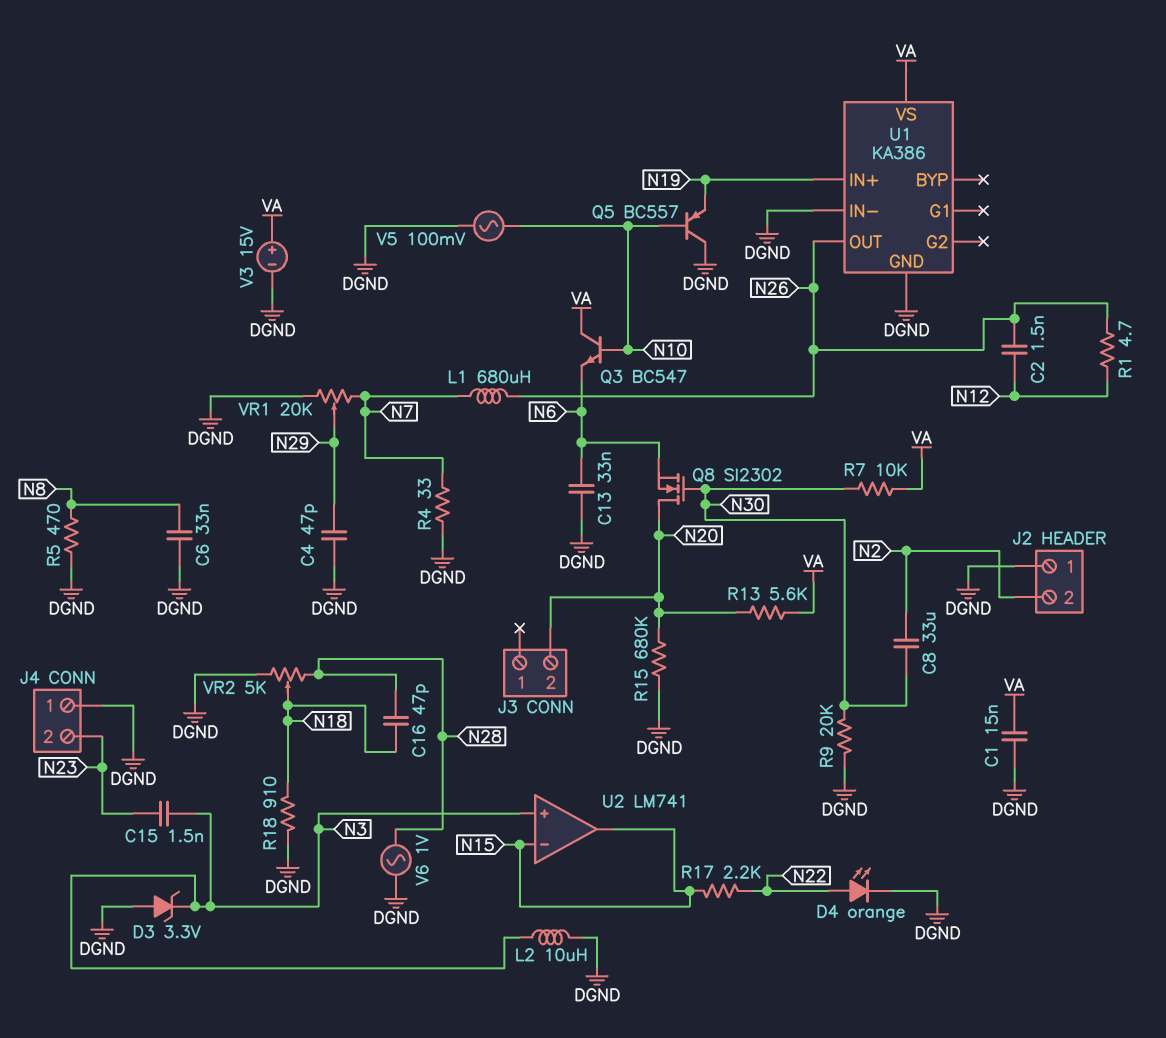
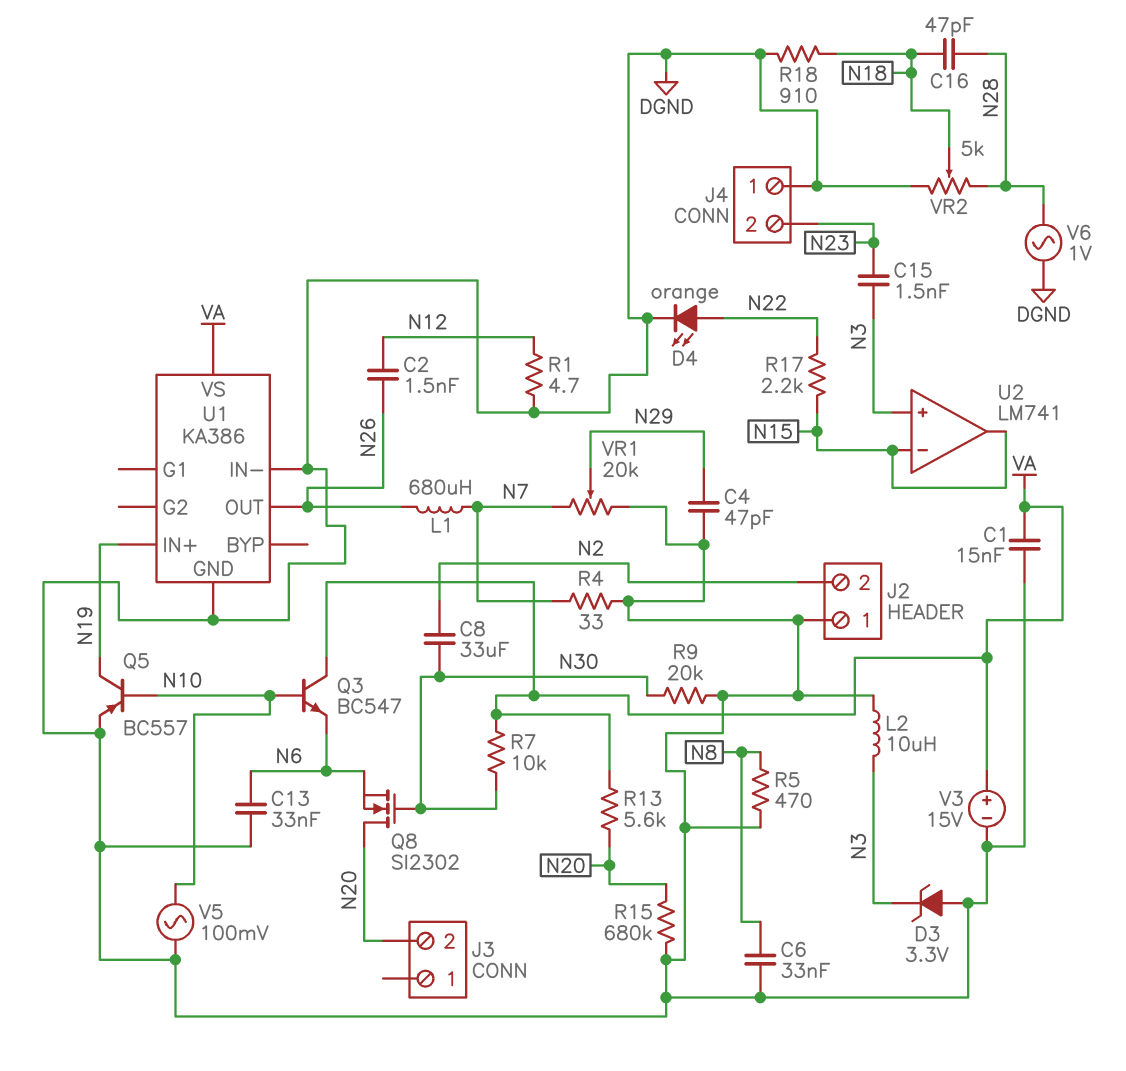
Q5: PNP BC557 (B N10, C DGND, E N19) -> PNP BC557 (B N10, C N19, E DGND)
R1: 4.7 (N12, N26) -> 4.7 (DGND, N12)

